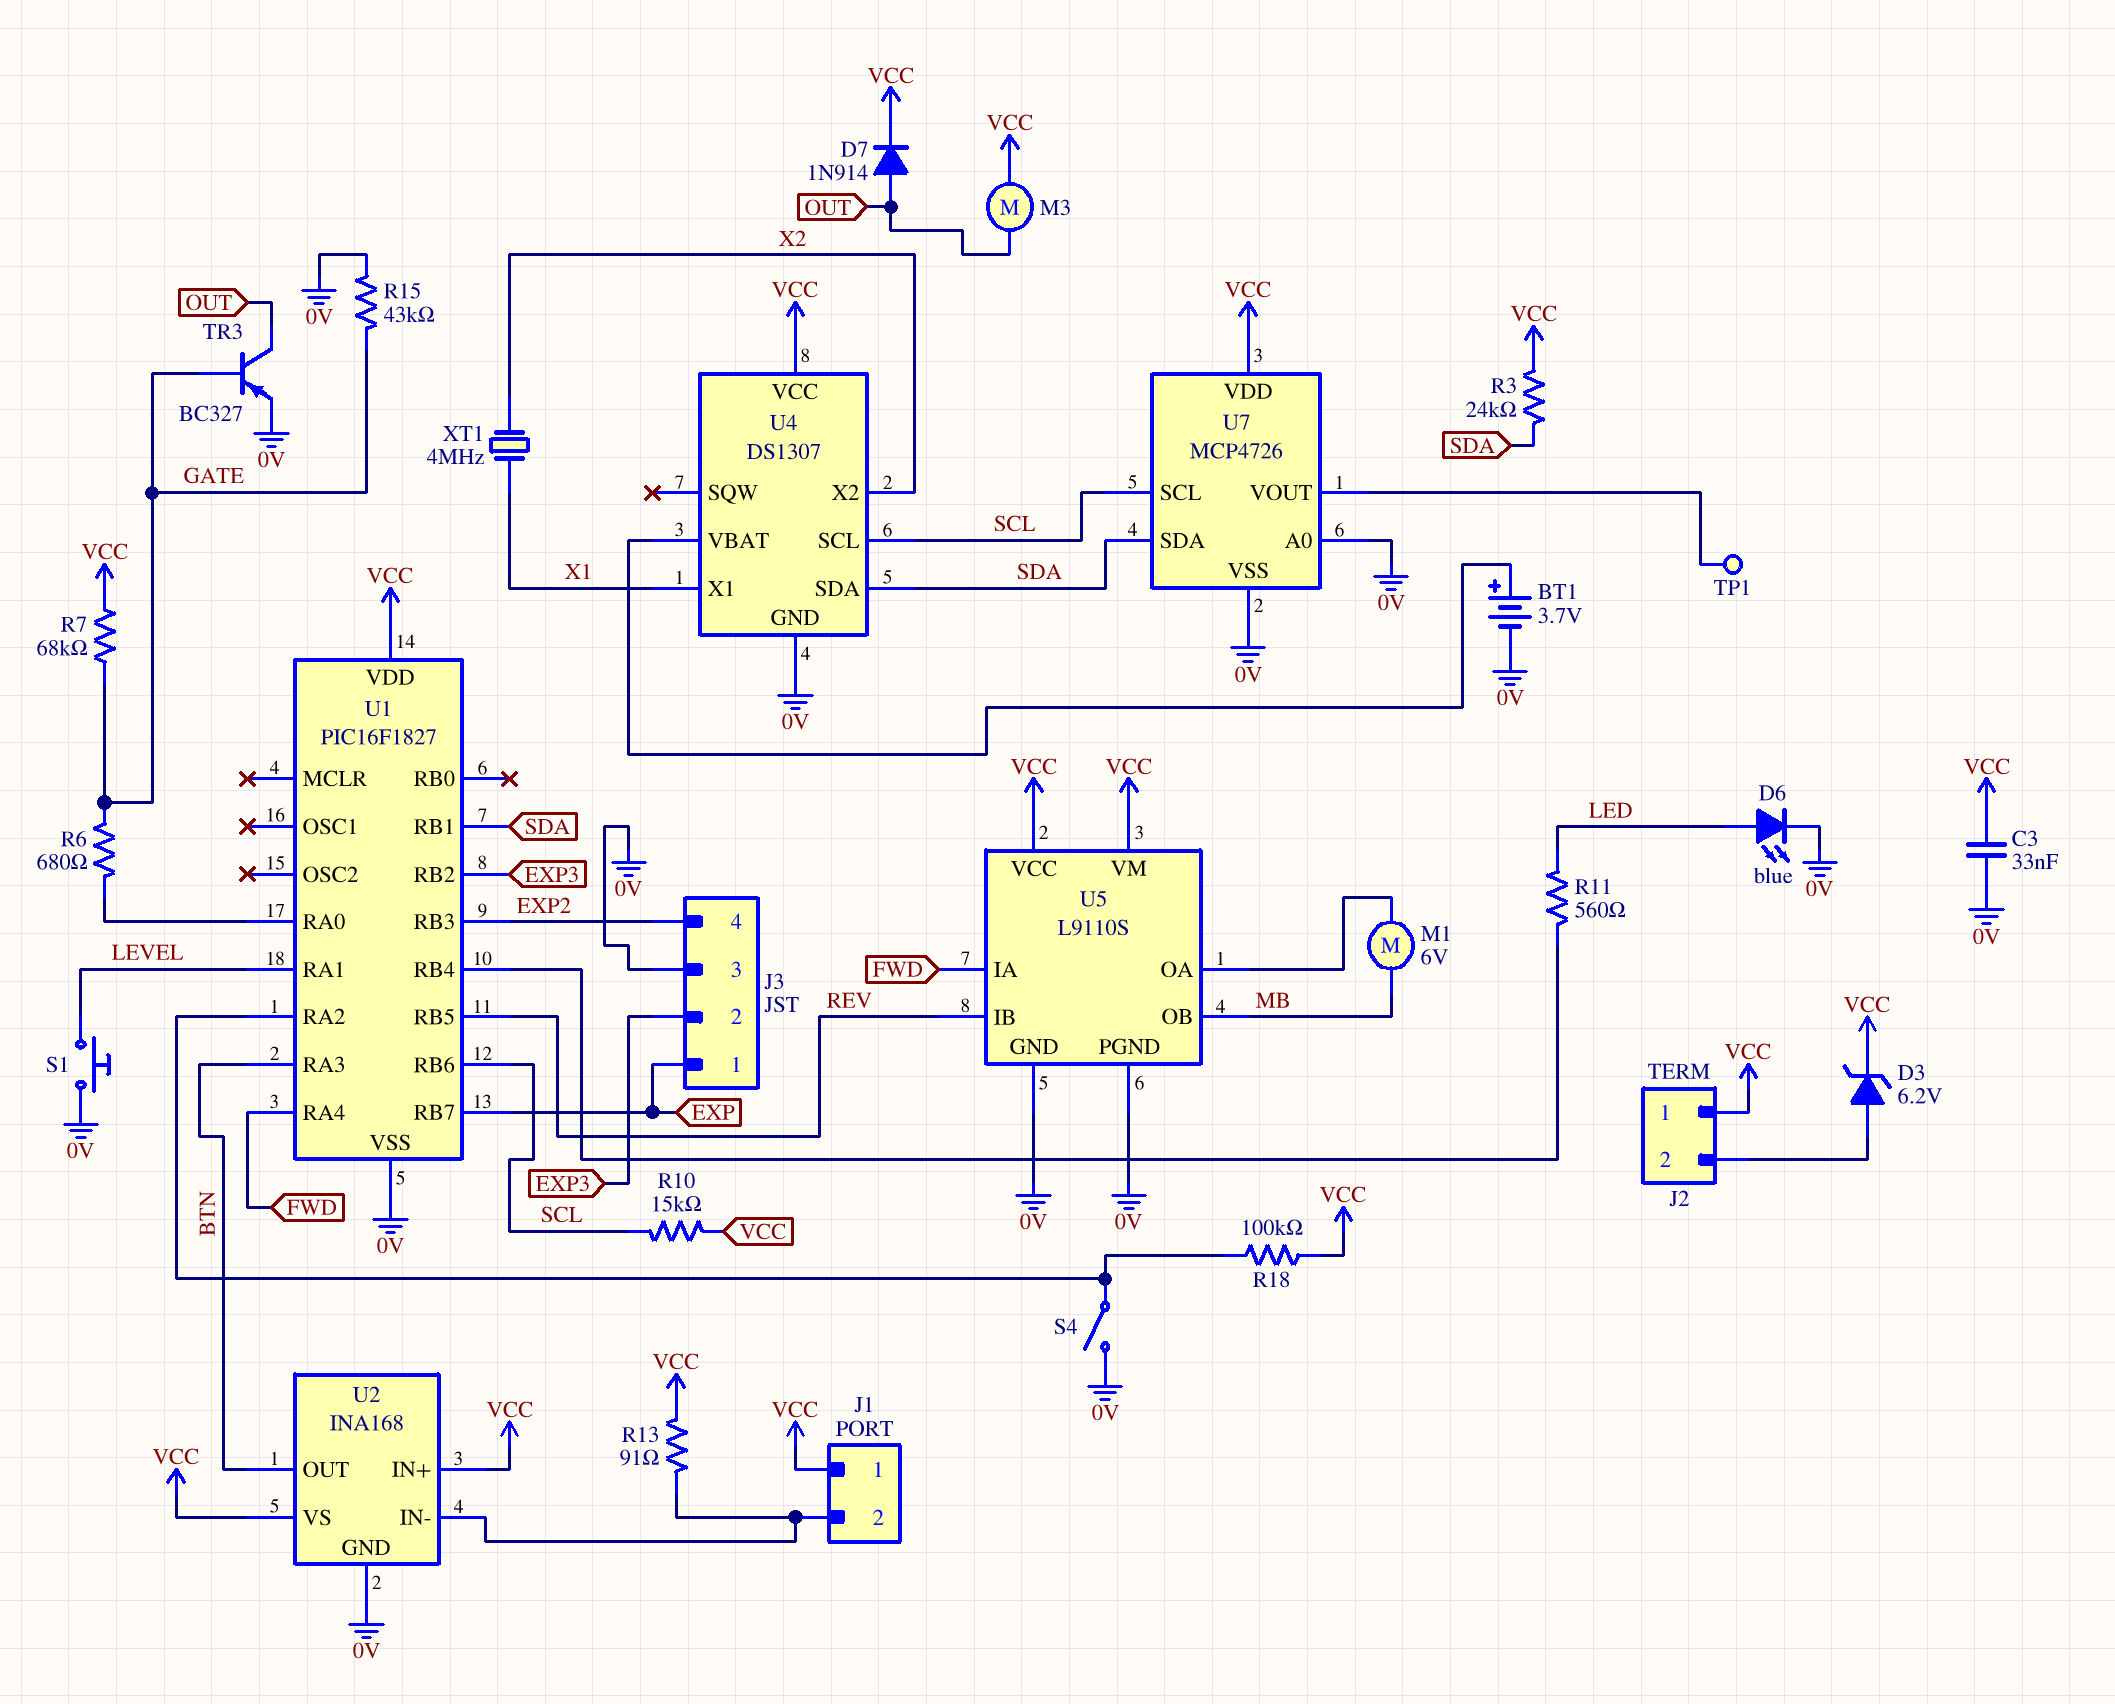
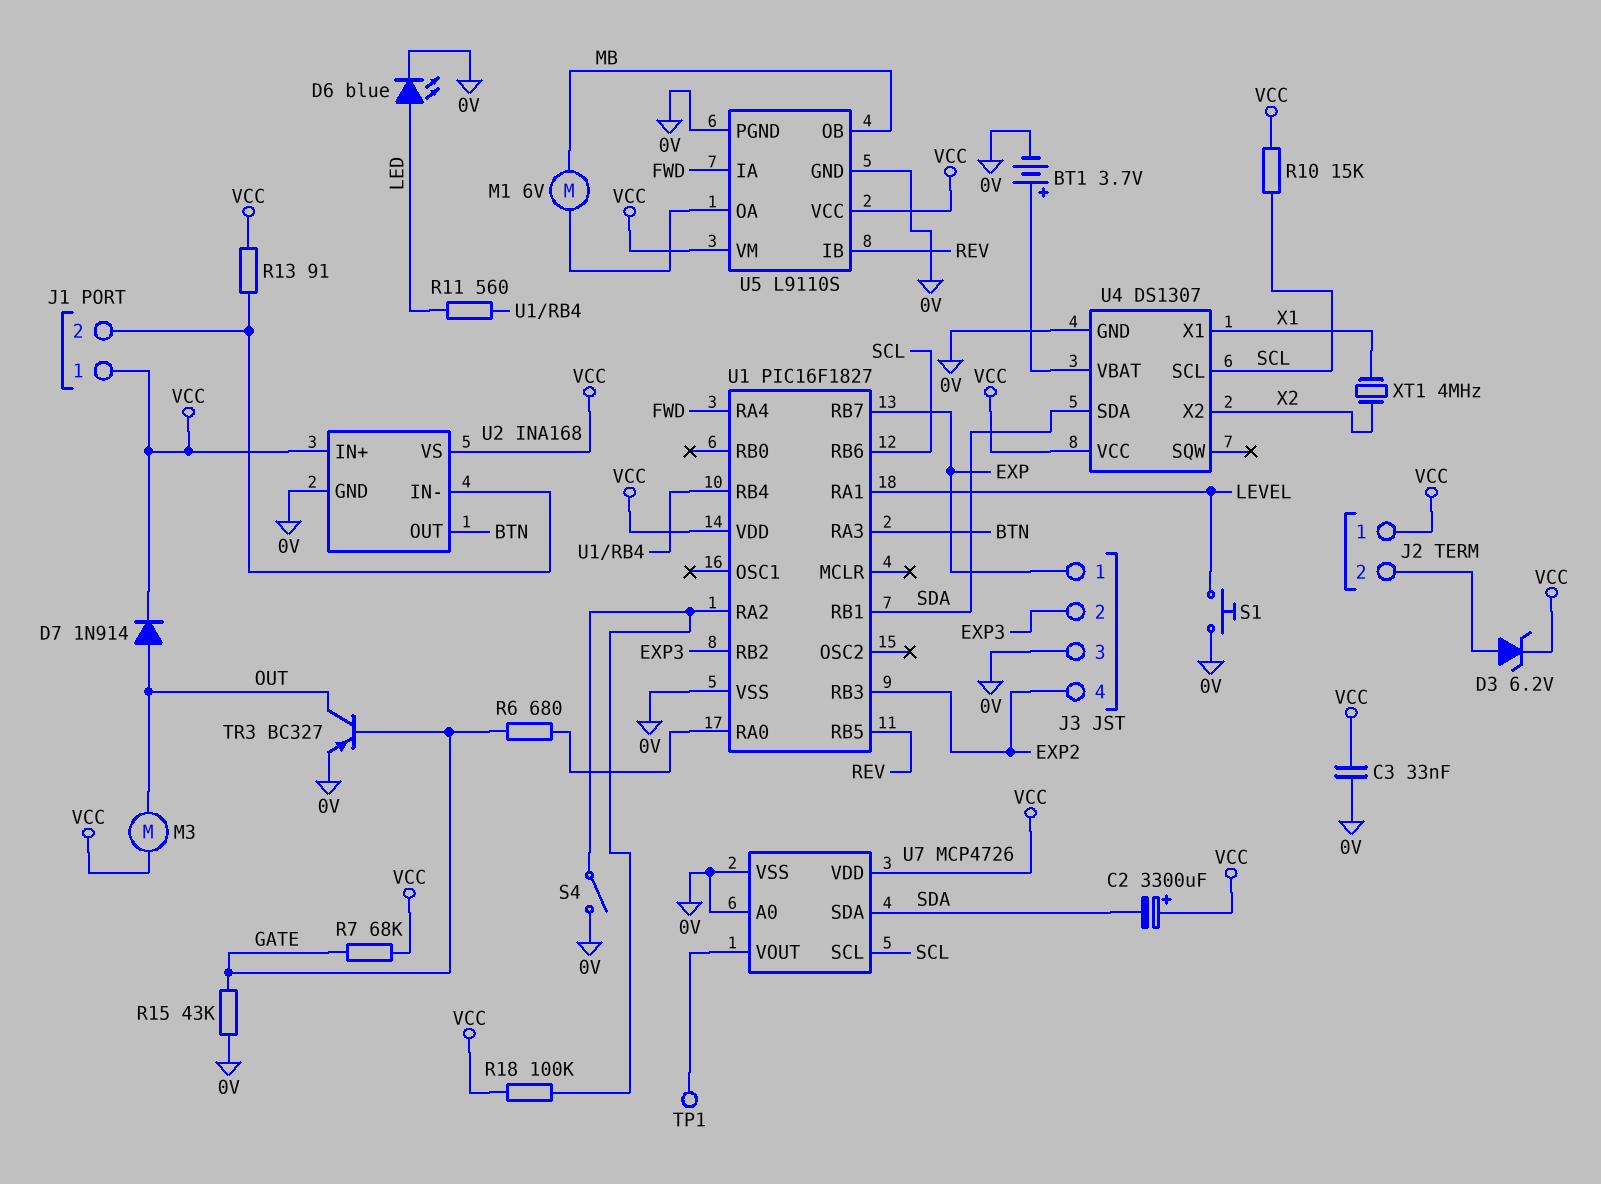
C2: none -> 3300uF (plus VCC, minus SDA)
R3: 24k (SDA, VCC) -> none

